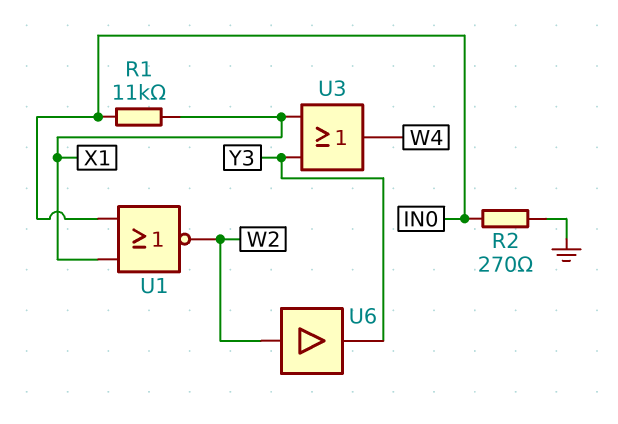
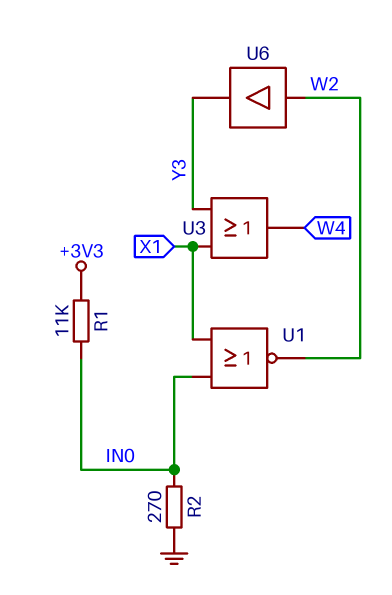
R1: 11k (IN0, X1) -> 11k (+3V3, IN0)

